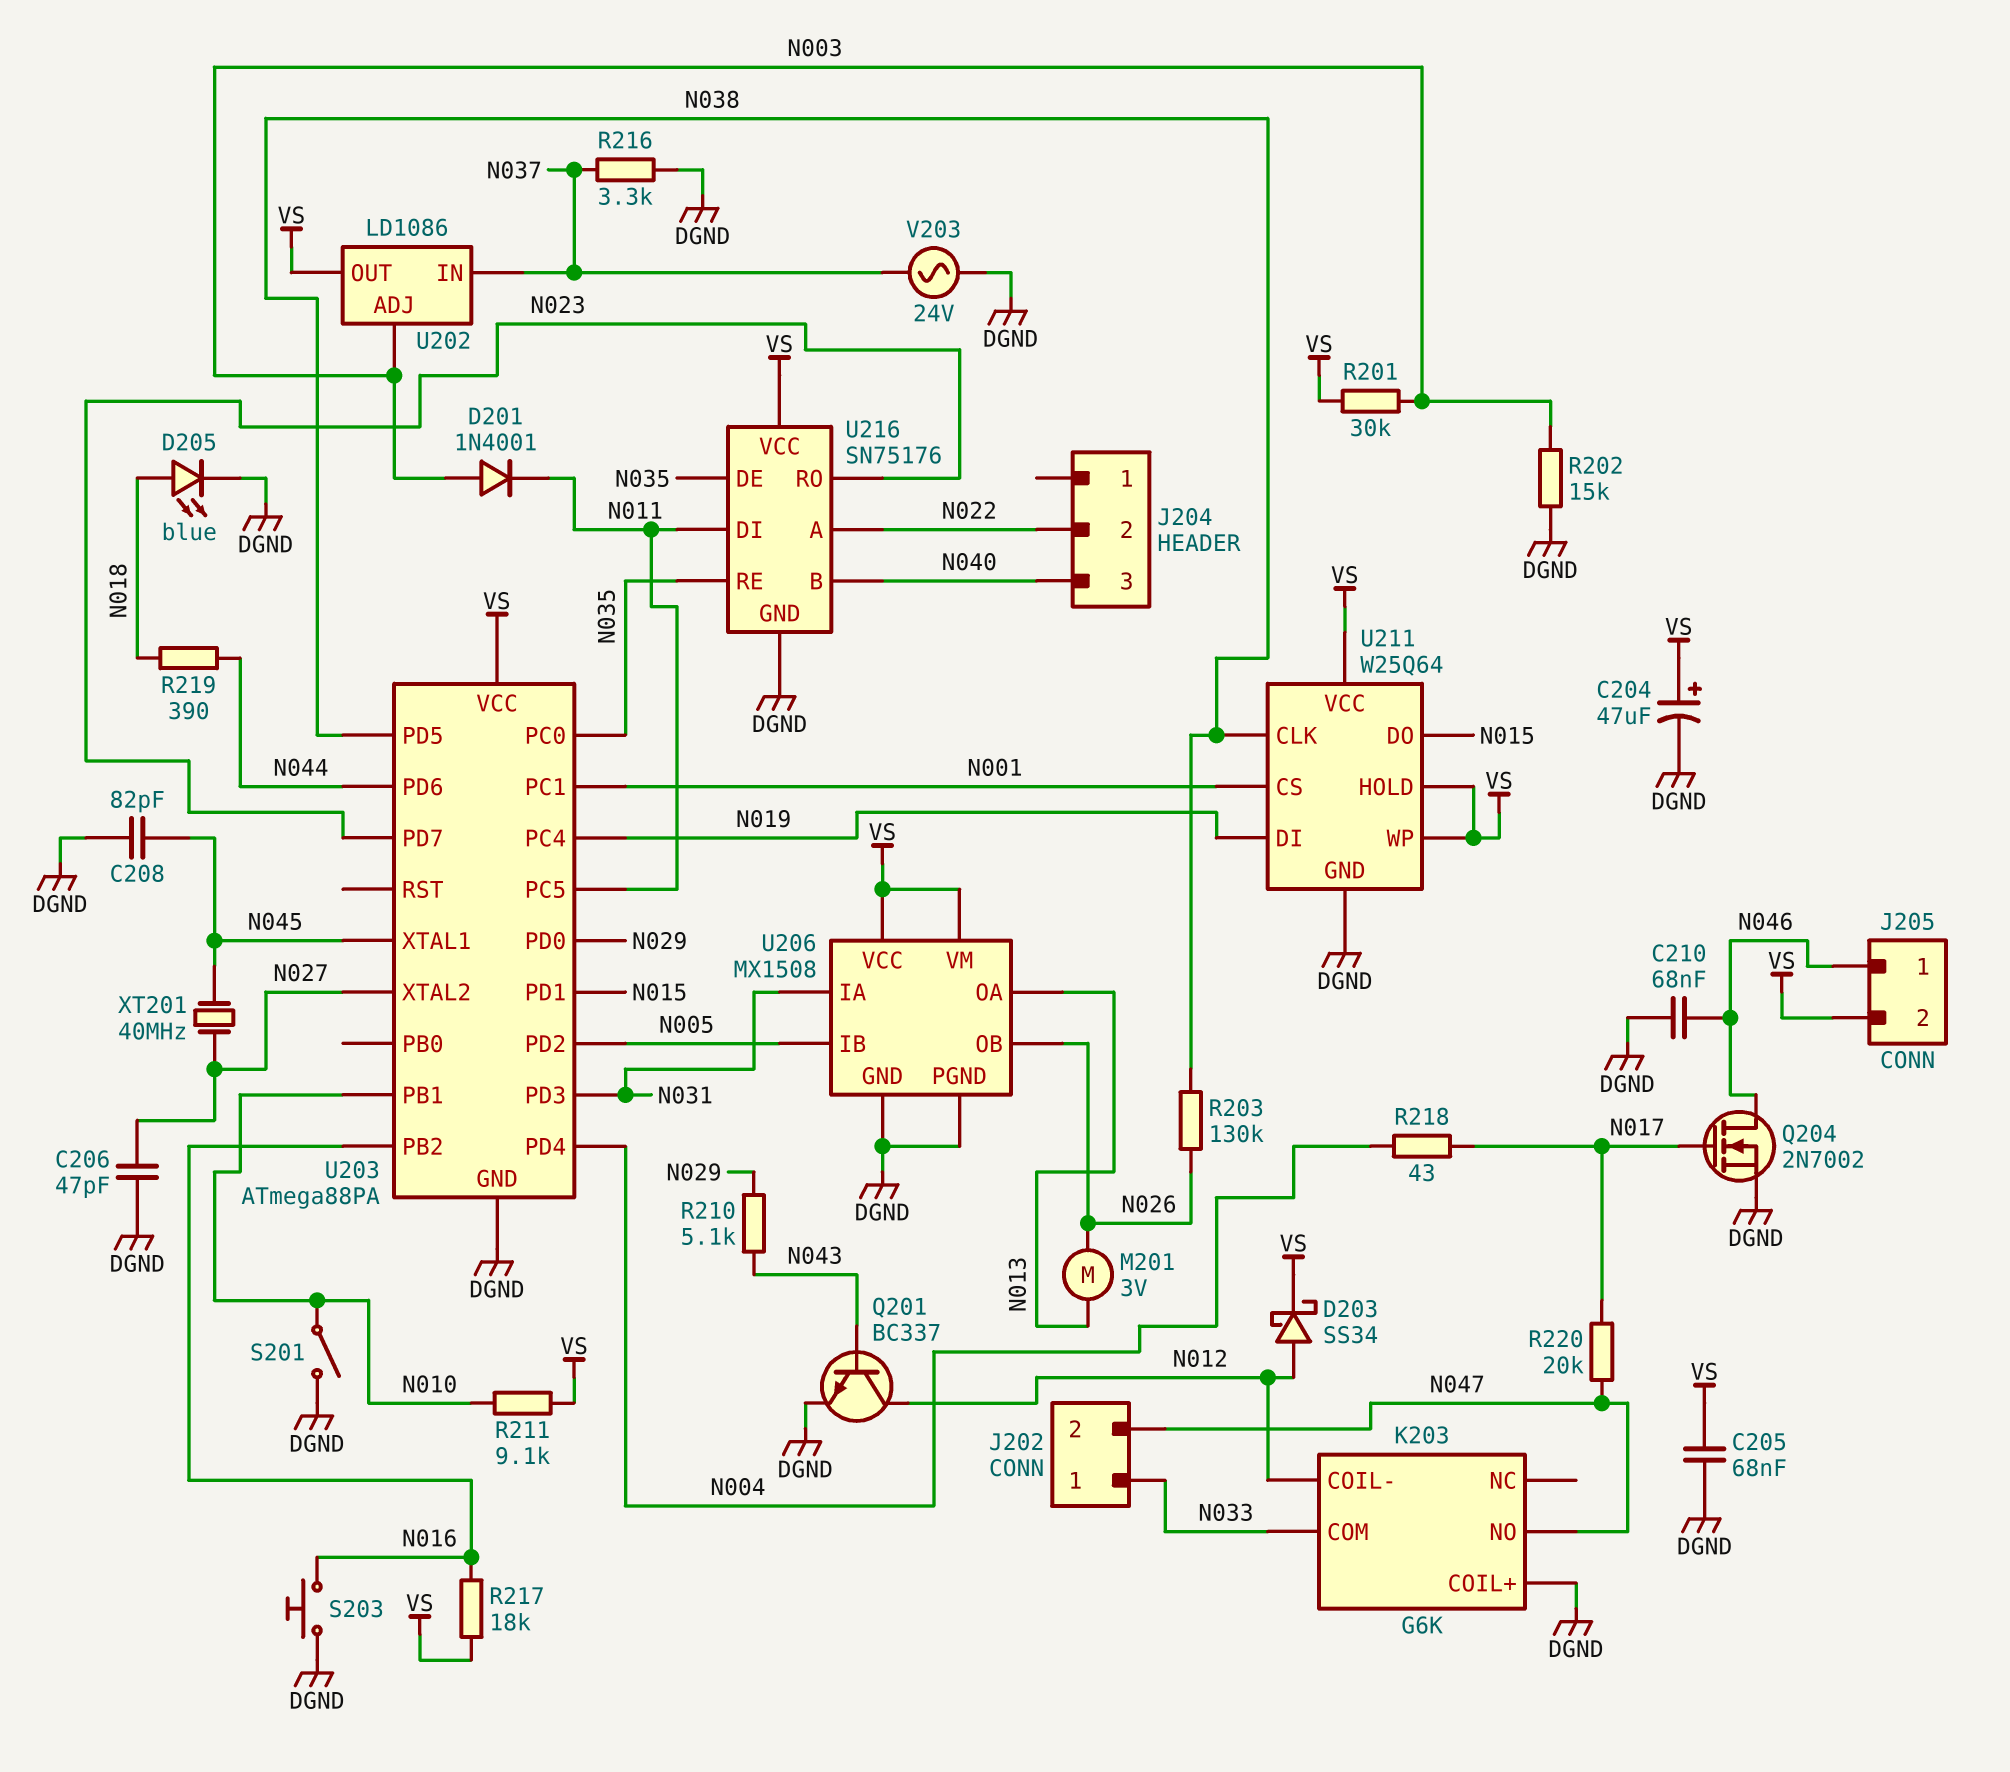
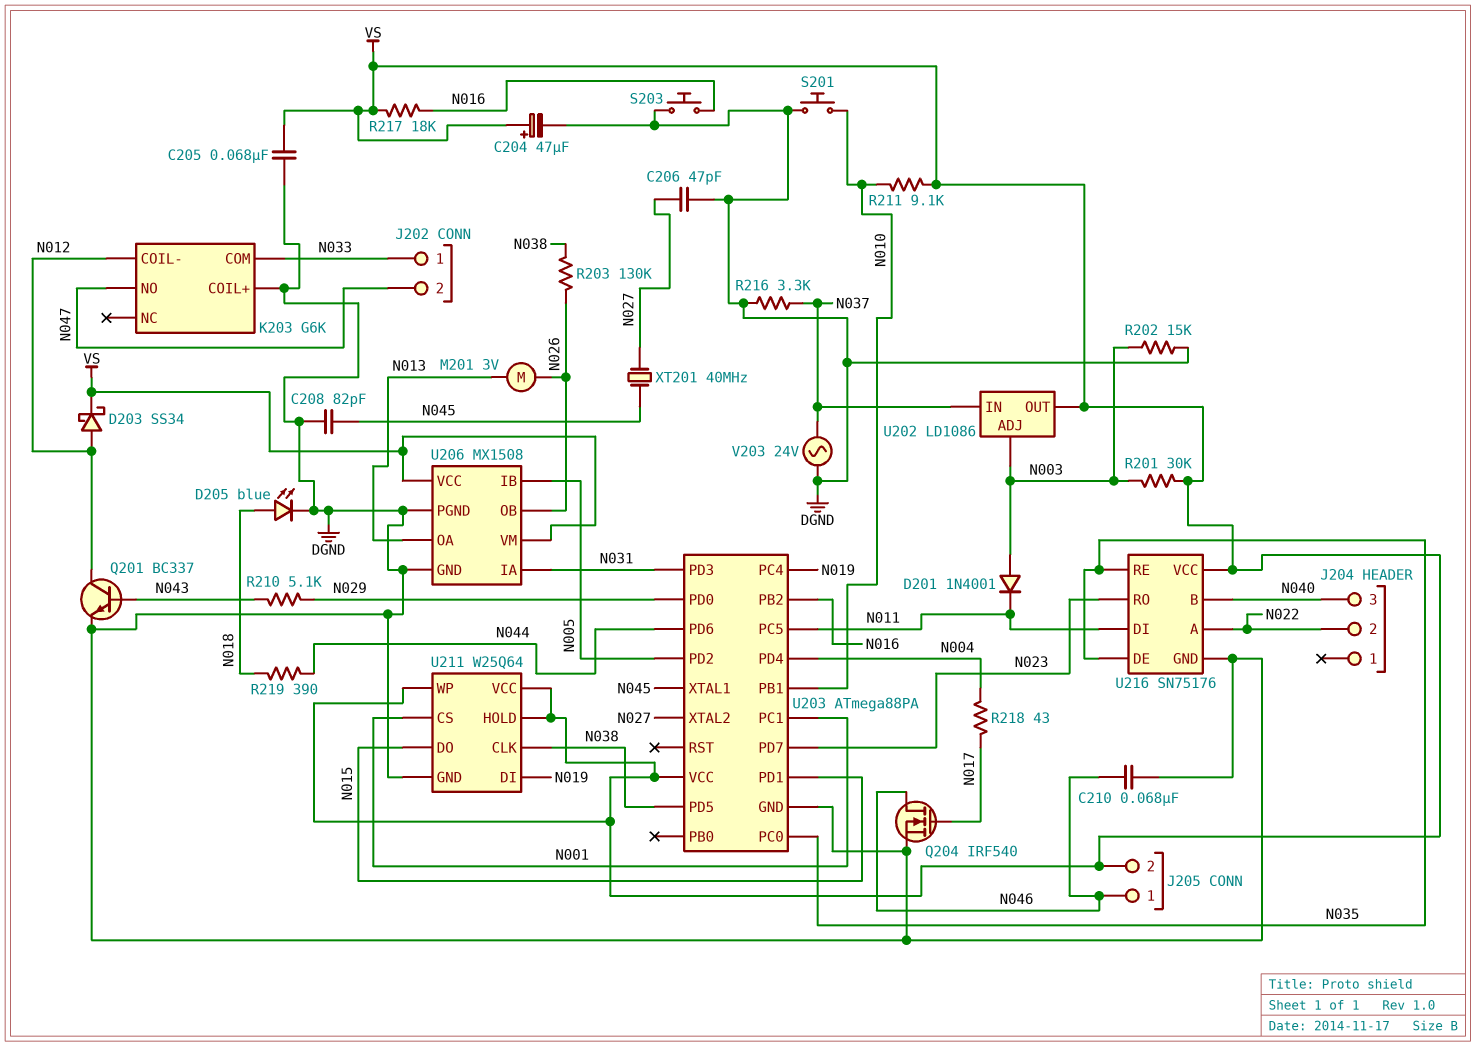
Q204: NMOS 2N7002 (G N017, D N046, S DGND) -> NMOS IRF540 (G N017, D N046, S DGND)
R220: 20k (N017, N047) -> none
S201: switch (DGND, N010) -> button (DGND, N010)

